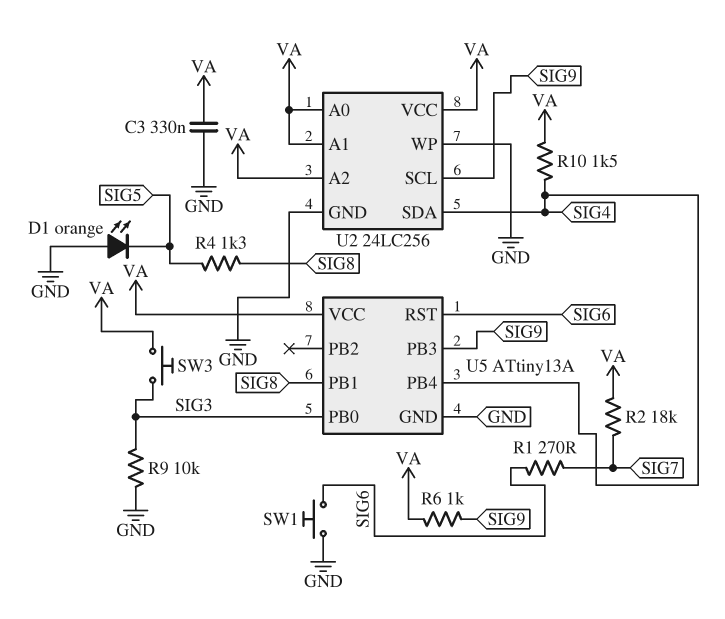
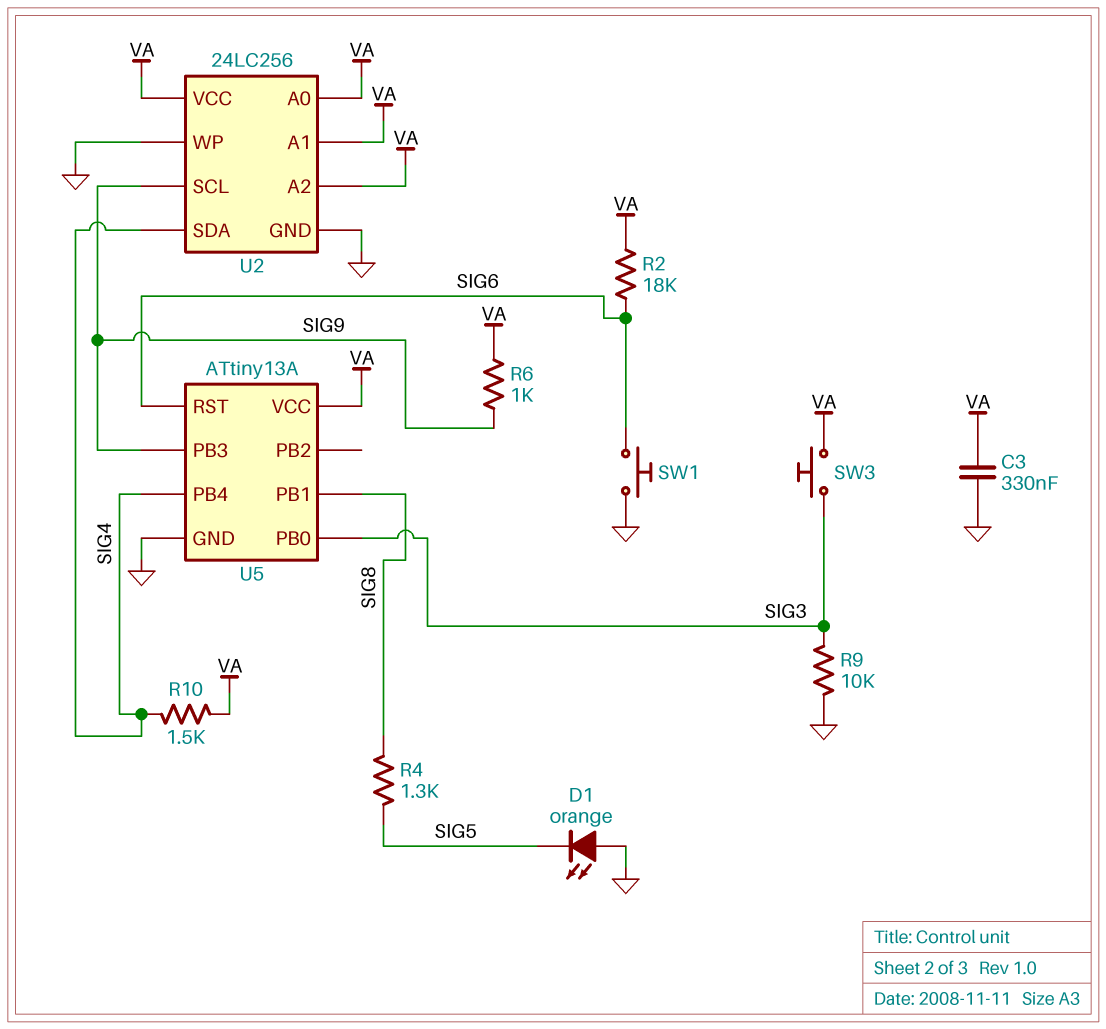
R1: 270 (SIG6, SIG7) -> none
R2: 18k (SIG7, VA) -> 18k (SIG6, VA)

